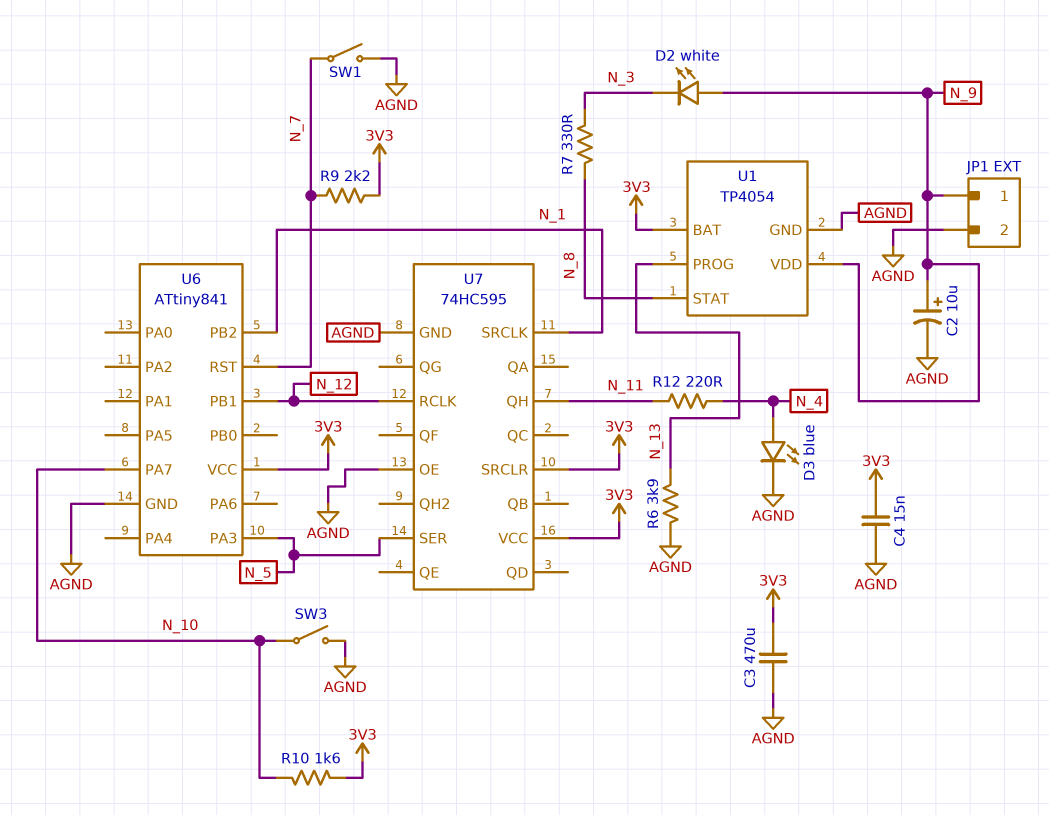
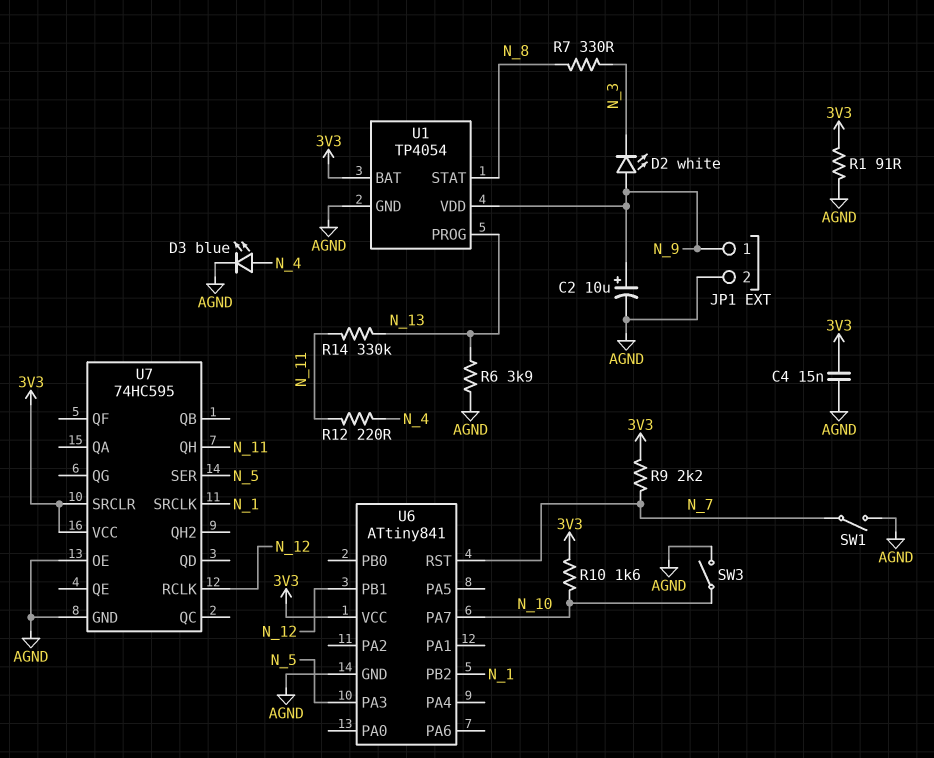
C3: 470uF (3V3, AGND) -> none
R1: none -> 91 (3V3, AGND)
R14: none -> 330k (N_11, N_13)

